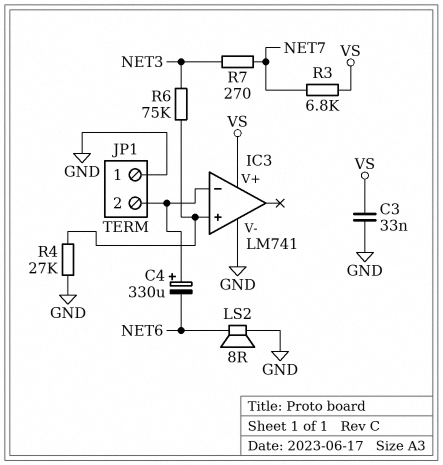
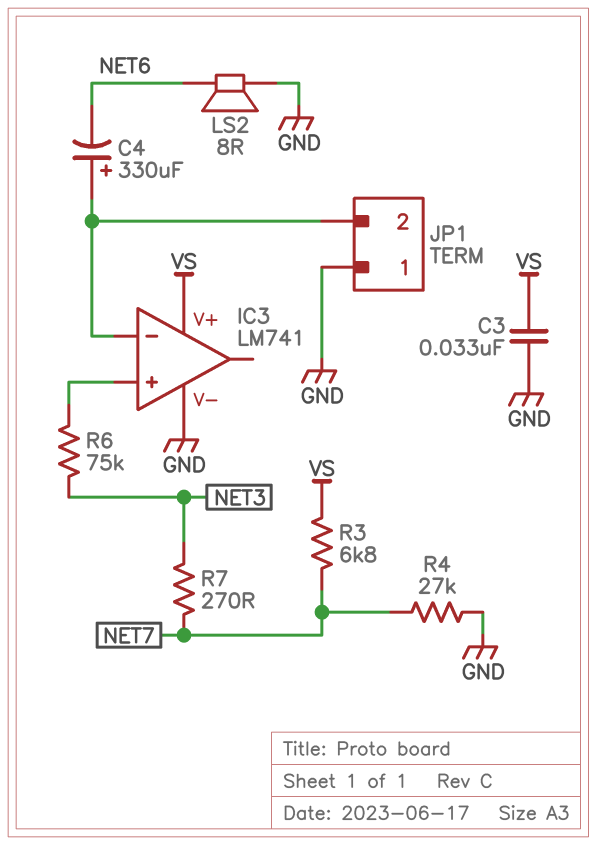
R4: 27k (GND, IC3/in+) -> 27k (GND, NET7)

